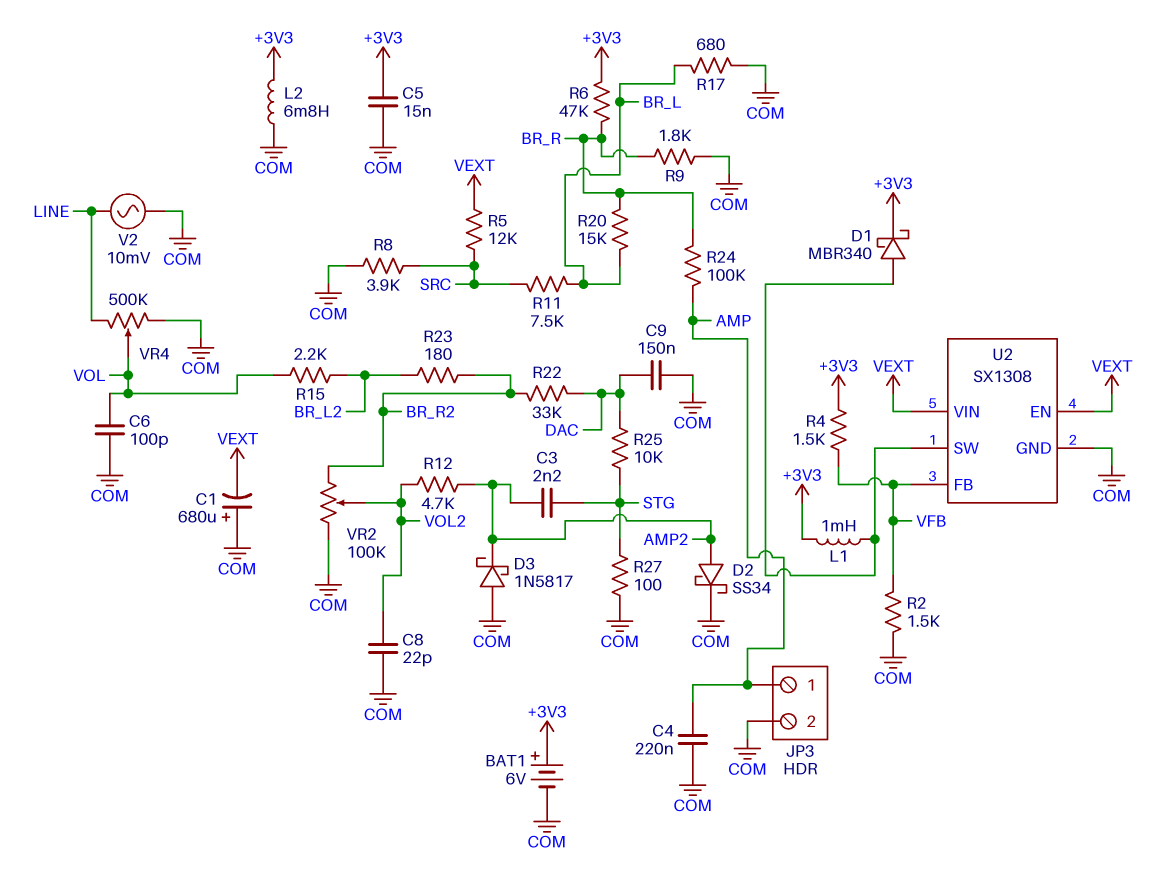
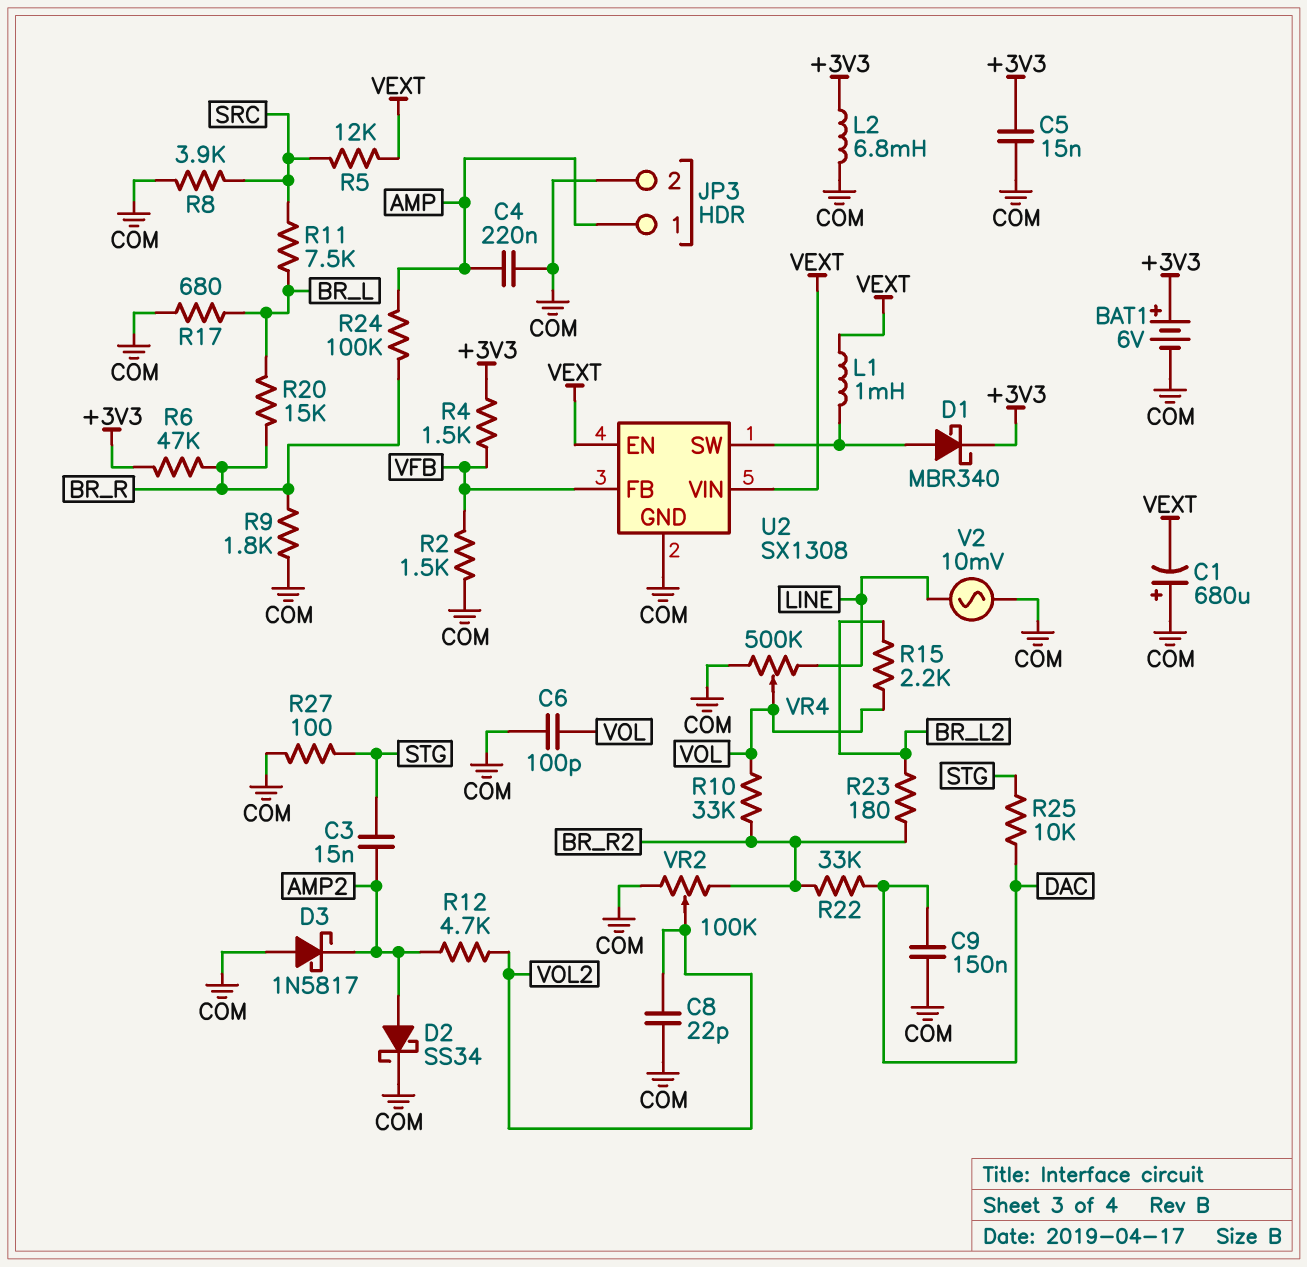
C3: 2.2nF (AMP2, STG) -> 15nF (AMP2, STG)
L1: 1mH (+3V3, U2/SW) -> 1mH (U2/SW, VEXT)
R10: none -> 33k (BR_R2, VOL)

